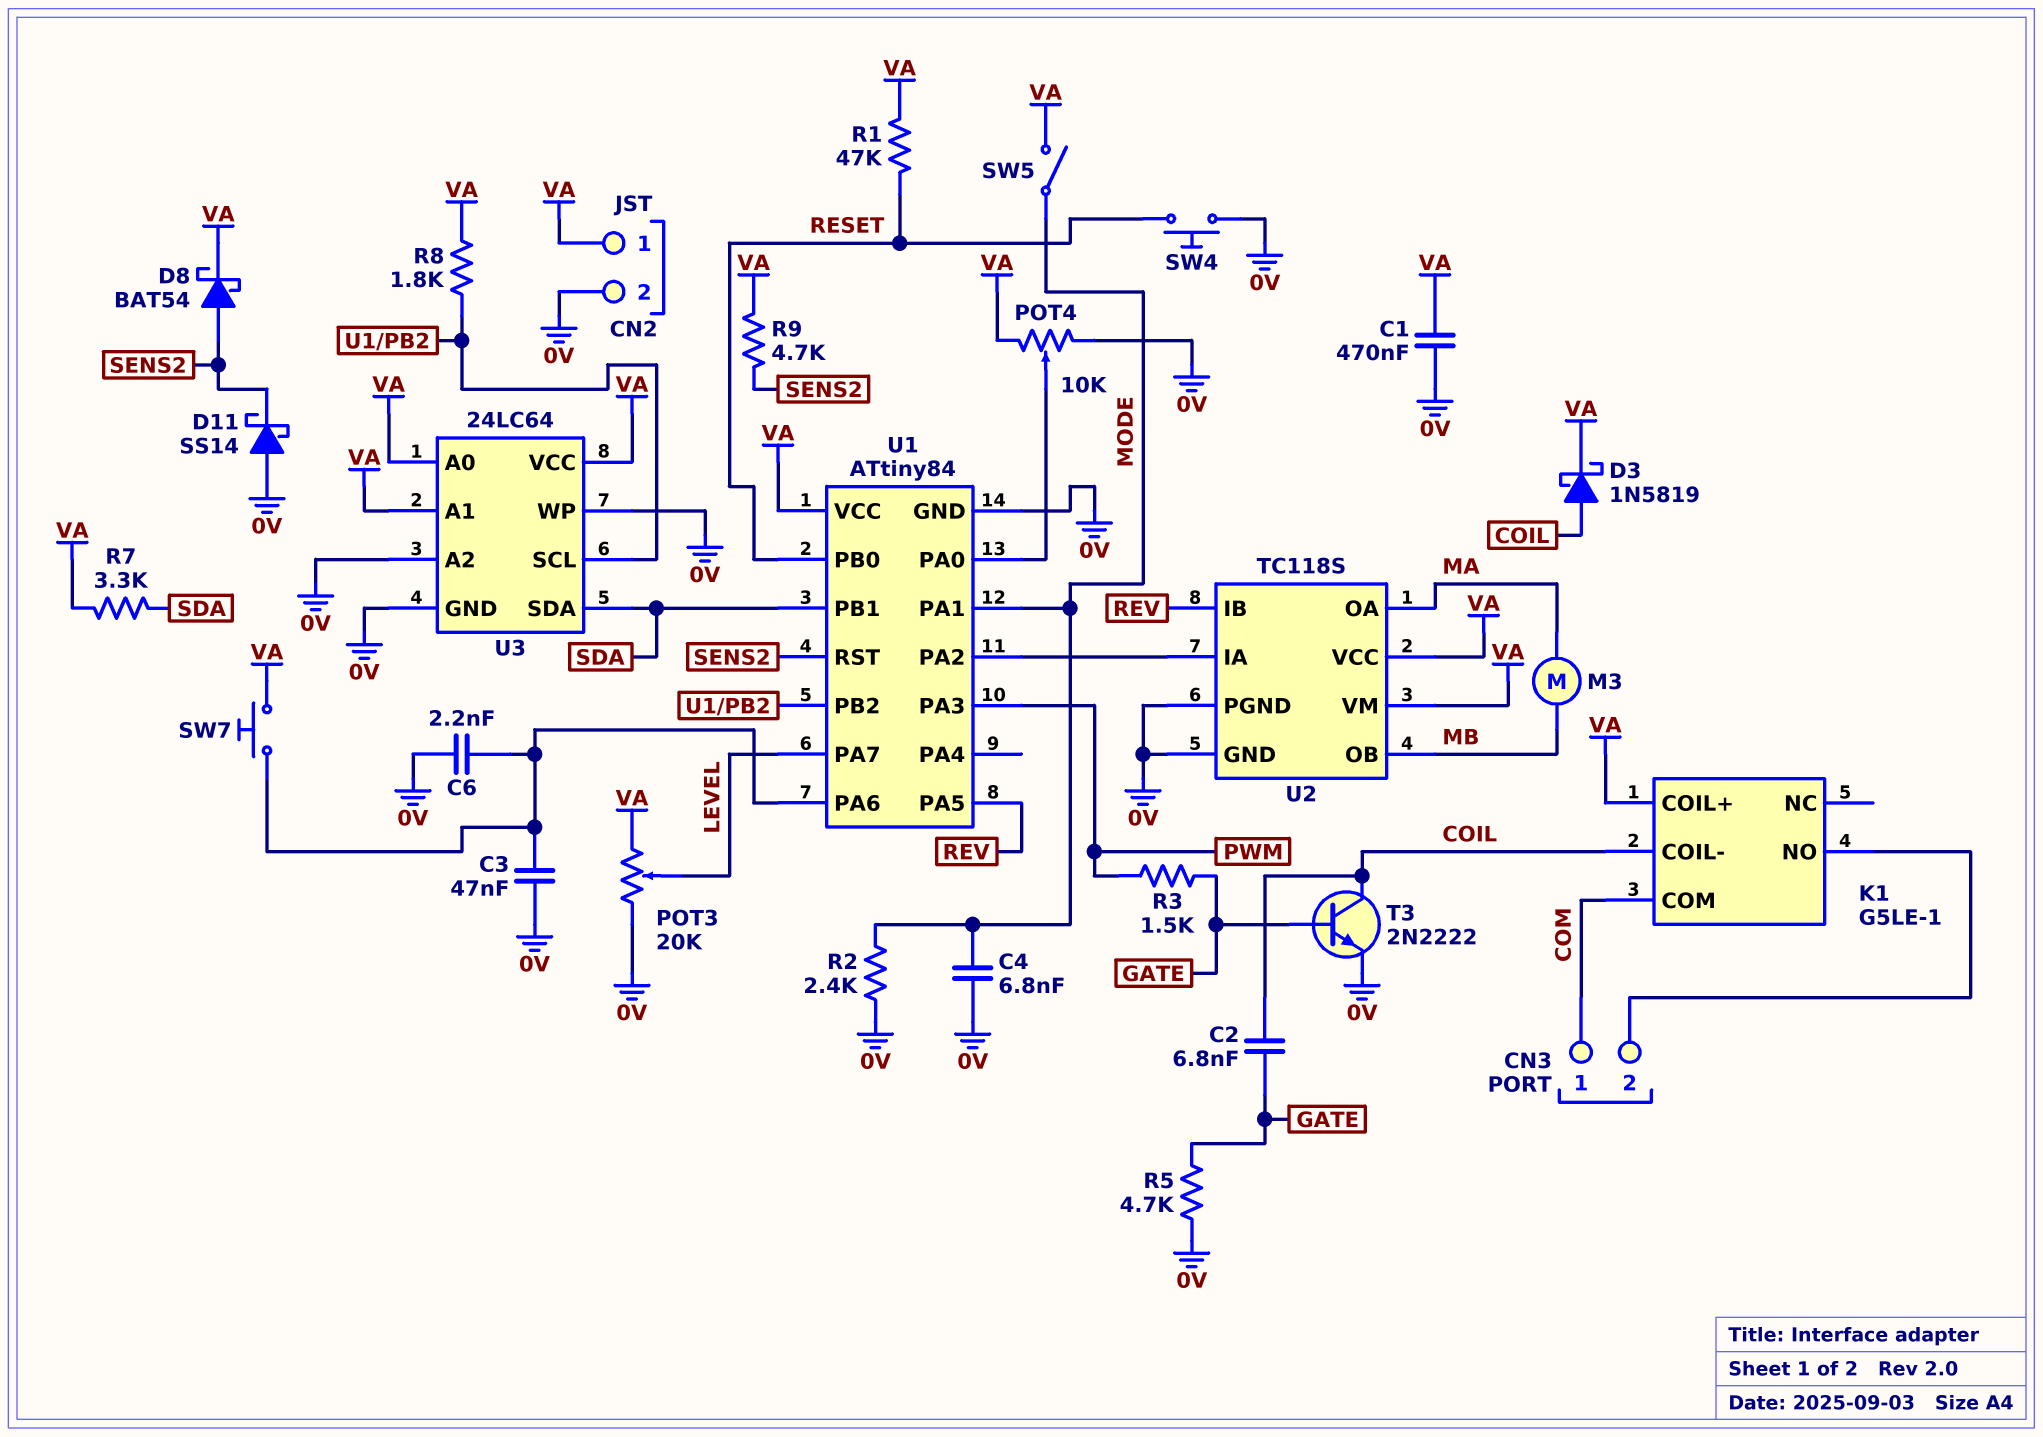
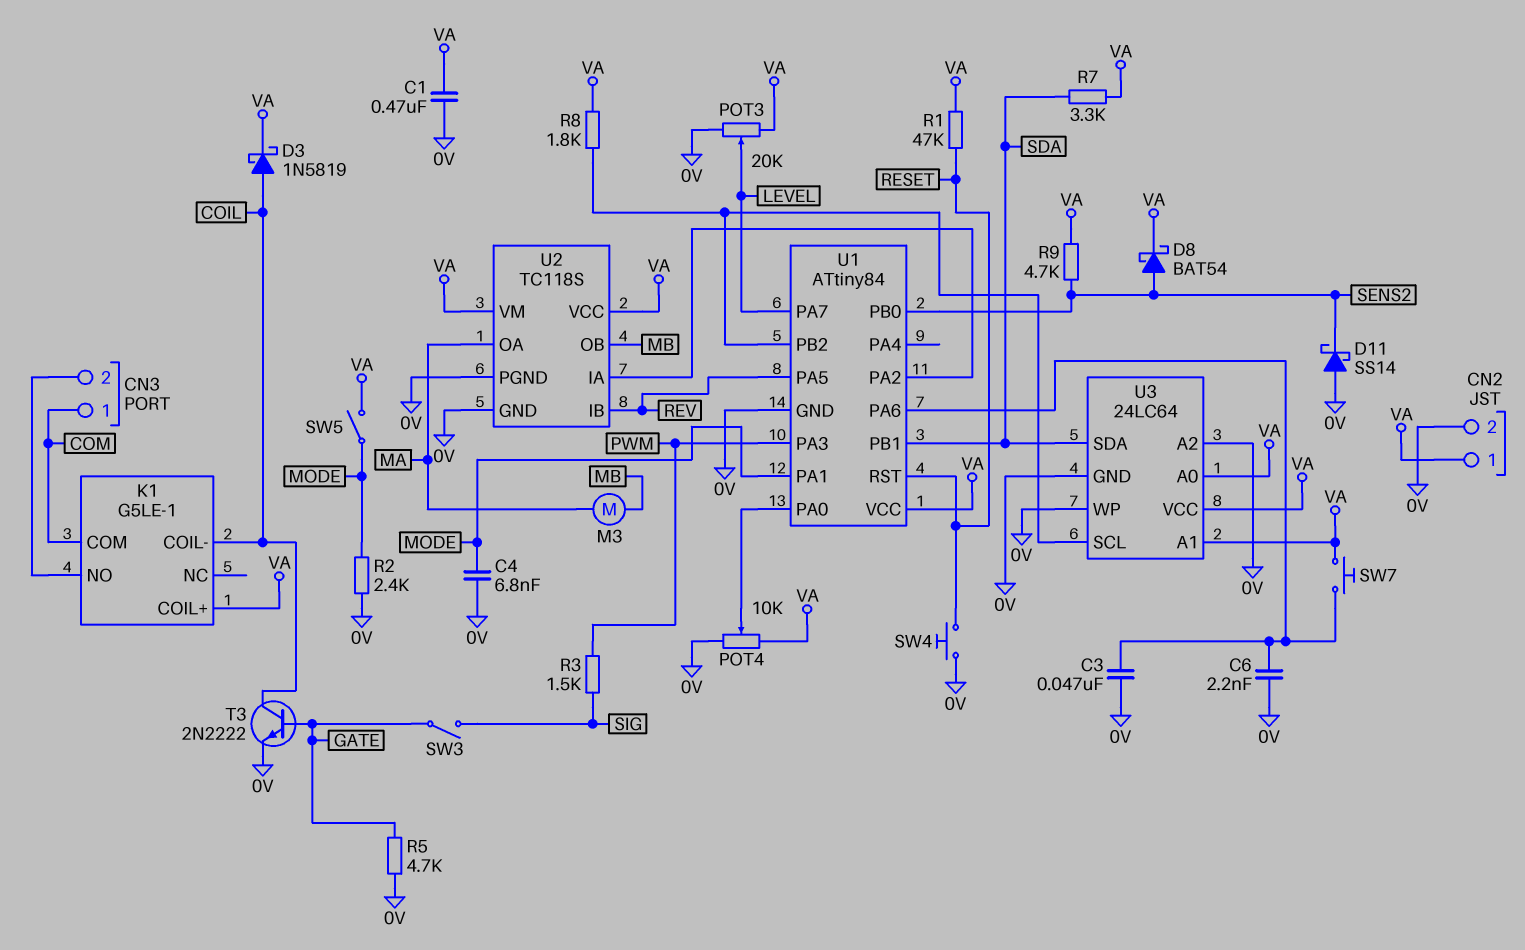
C2: 6.8nF (COIL, GATE) -> none
R3: 1.5k (GATE, PWM) -> 1.5k (PWM, SIG)
SW3: none -> switch (GATE, SIG)
U1 pin PB0: RESET -> SENS2
U1 pin RST: SENS2 -> RESET

